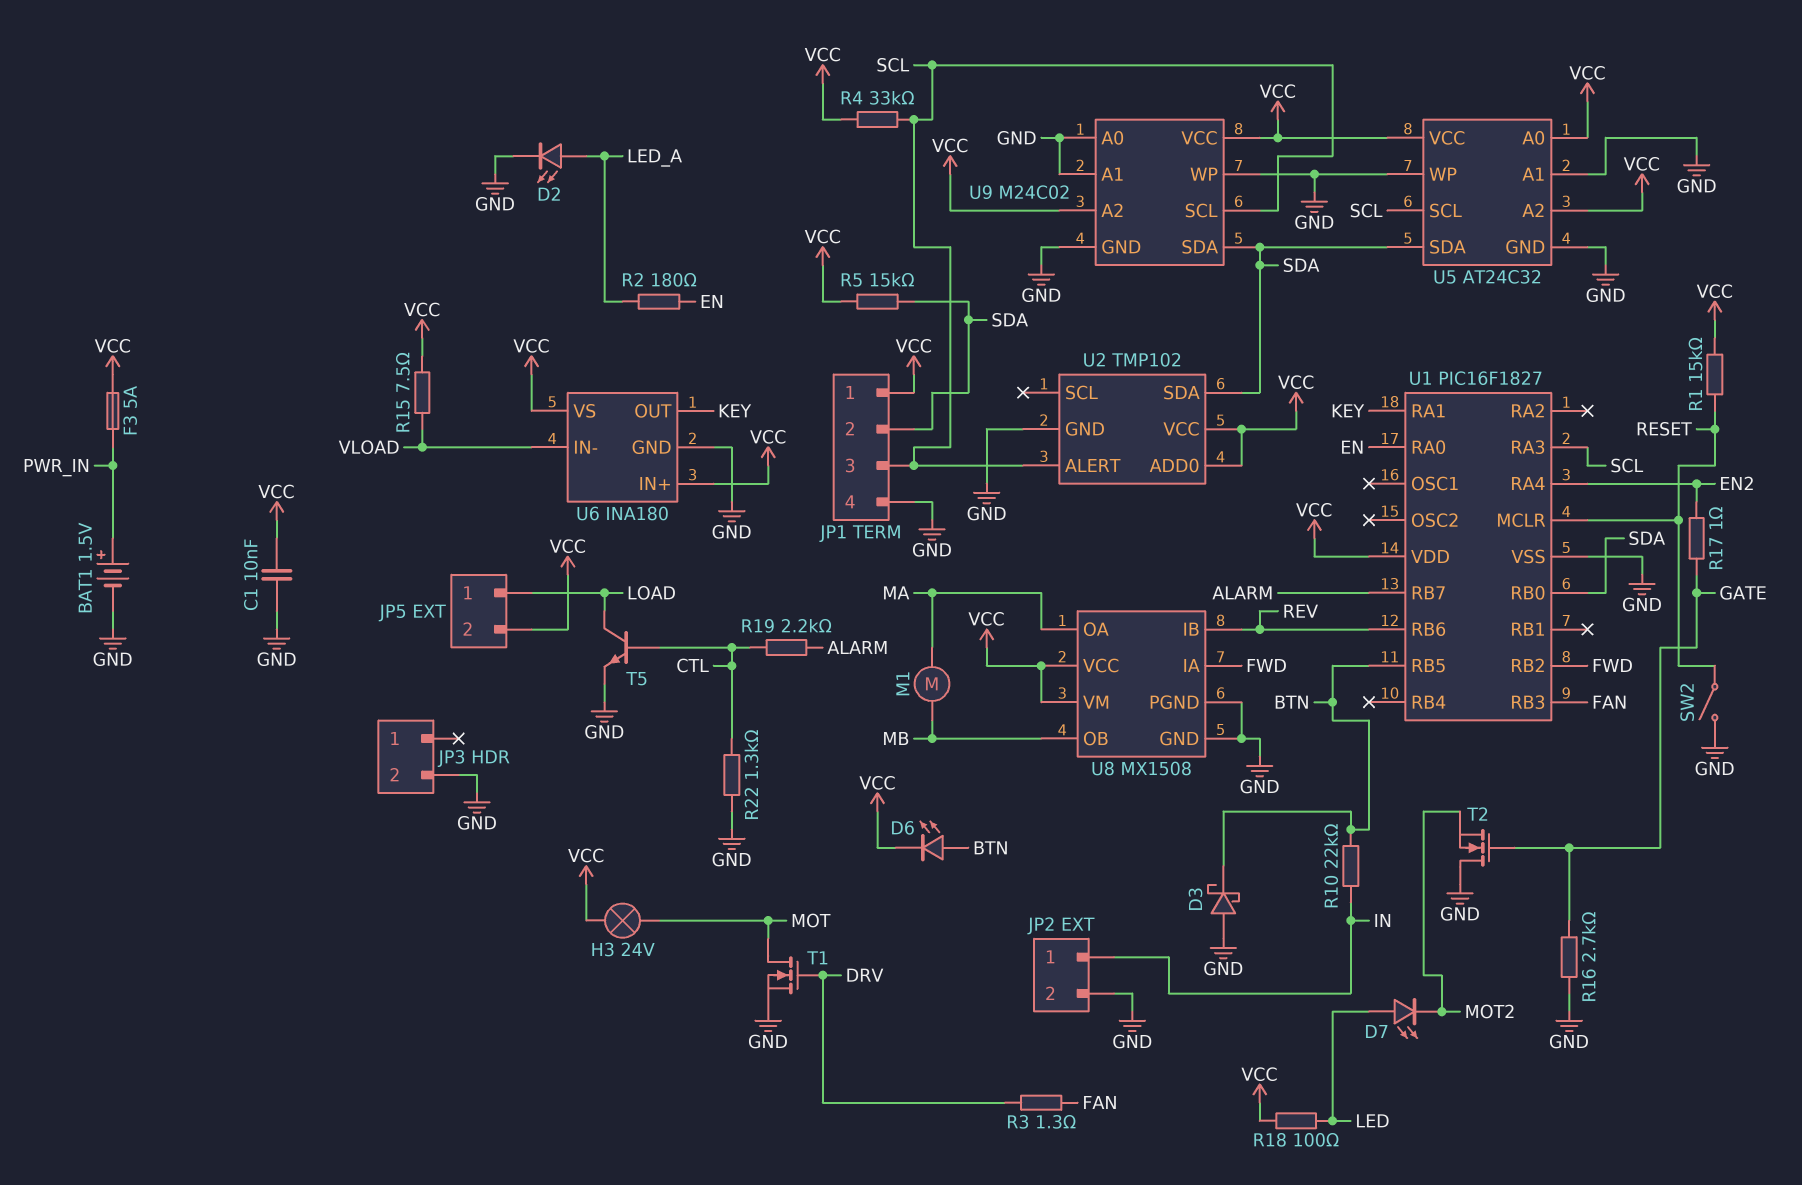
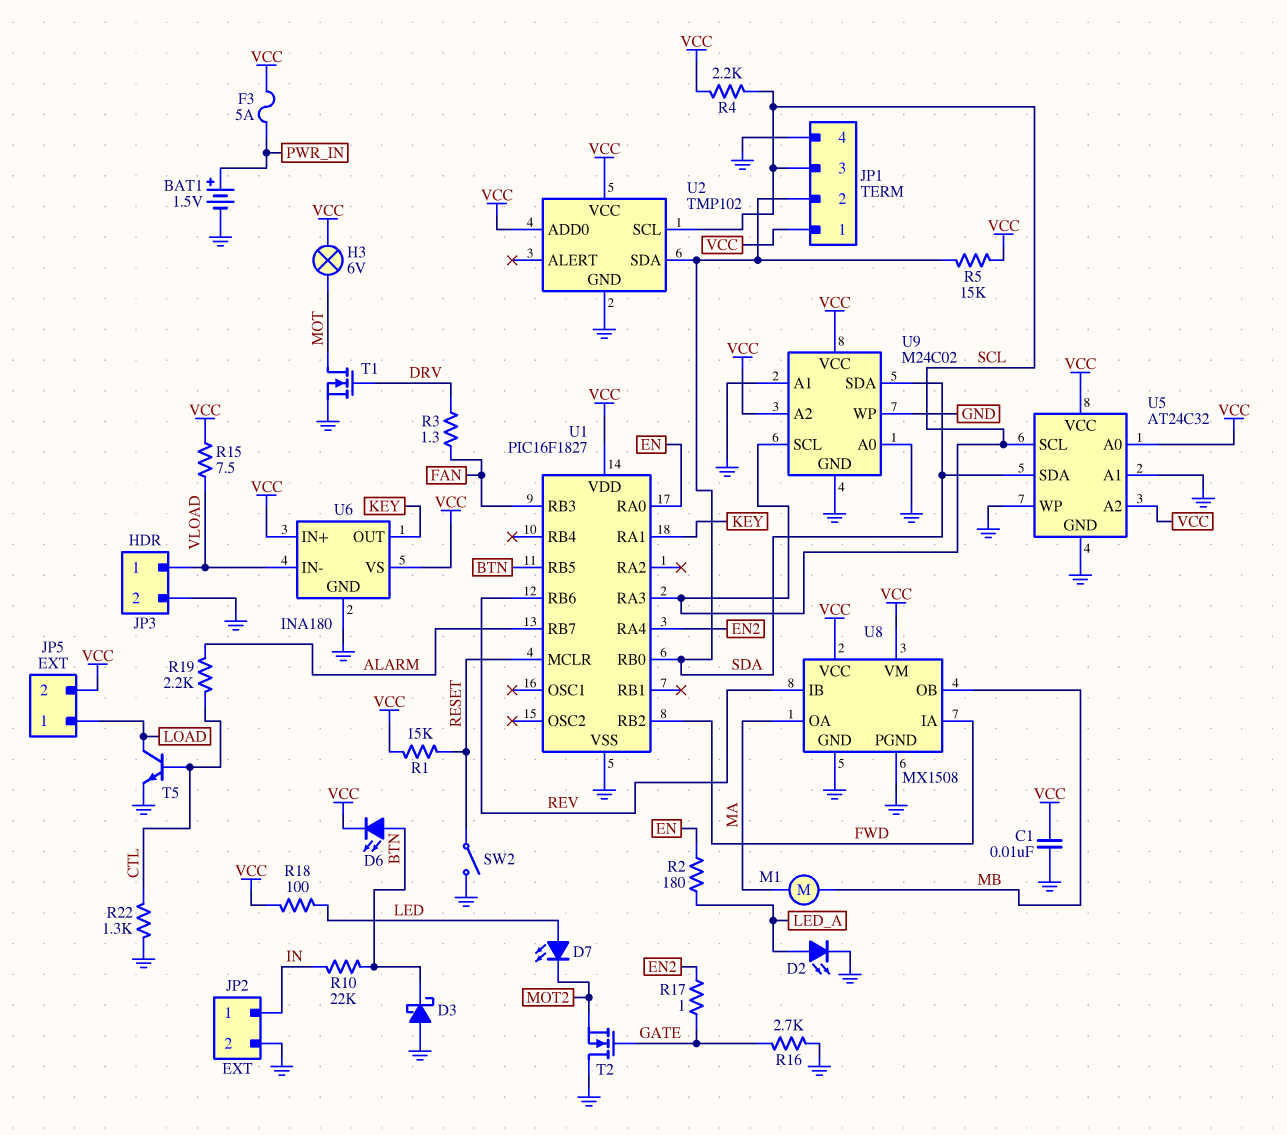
H3: lamp 24V (MOT, VCC) -> lamp 6V (MOT, VCC)
JP3 pin 1: none -> VLOAD
R4: 33k (SCL, VCC) -> 2.2k (SCL, VCC)
U2 pin ALERT: SCL -> none
U2 pin SCL: none -> SCL

